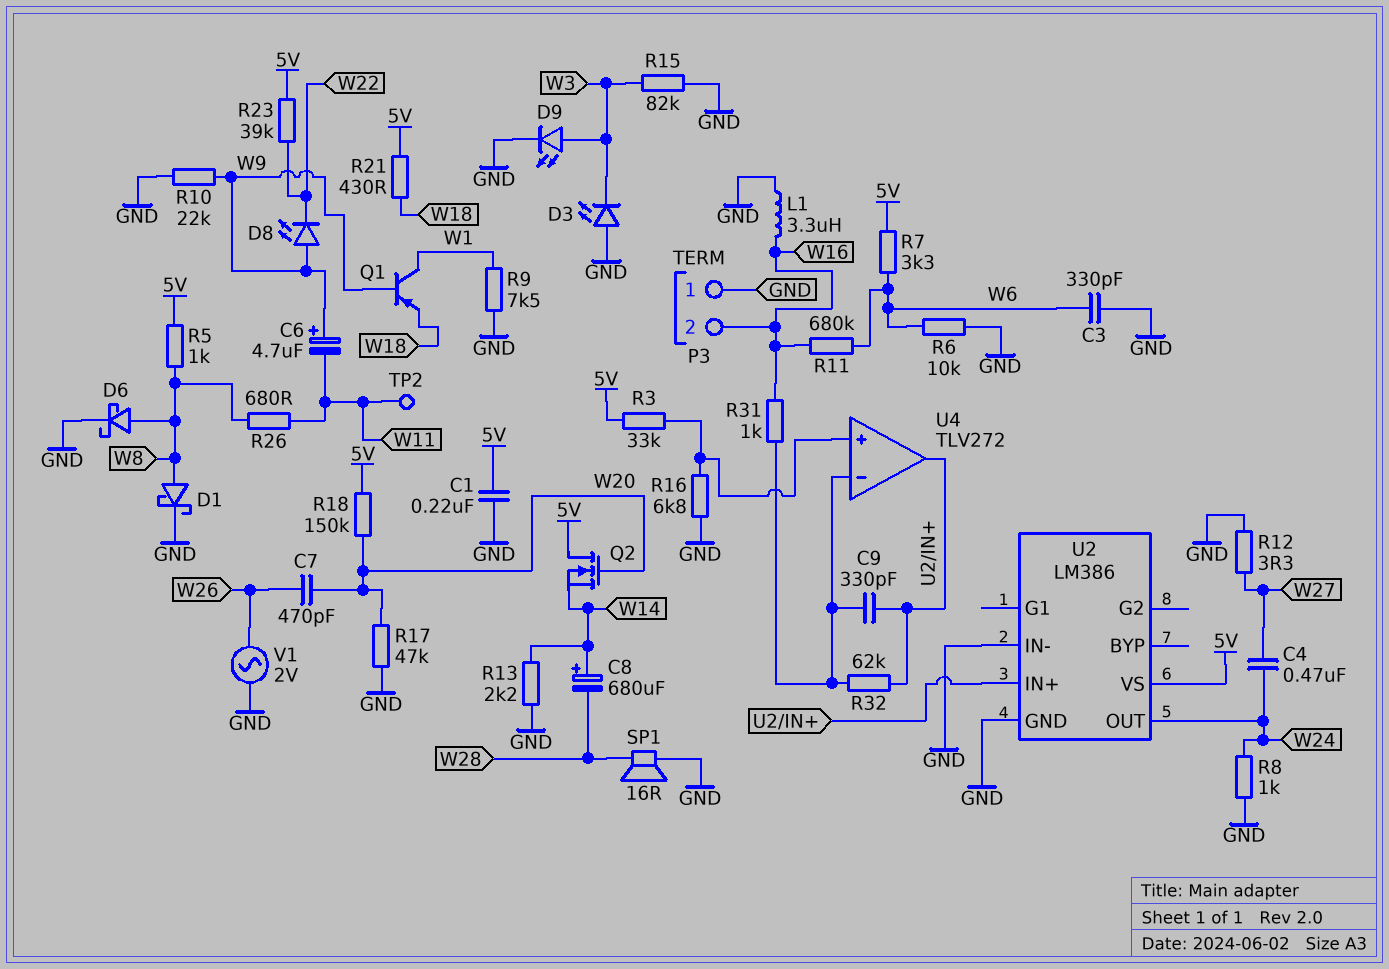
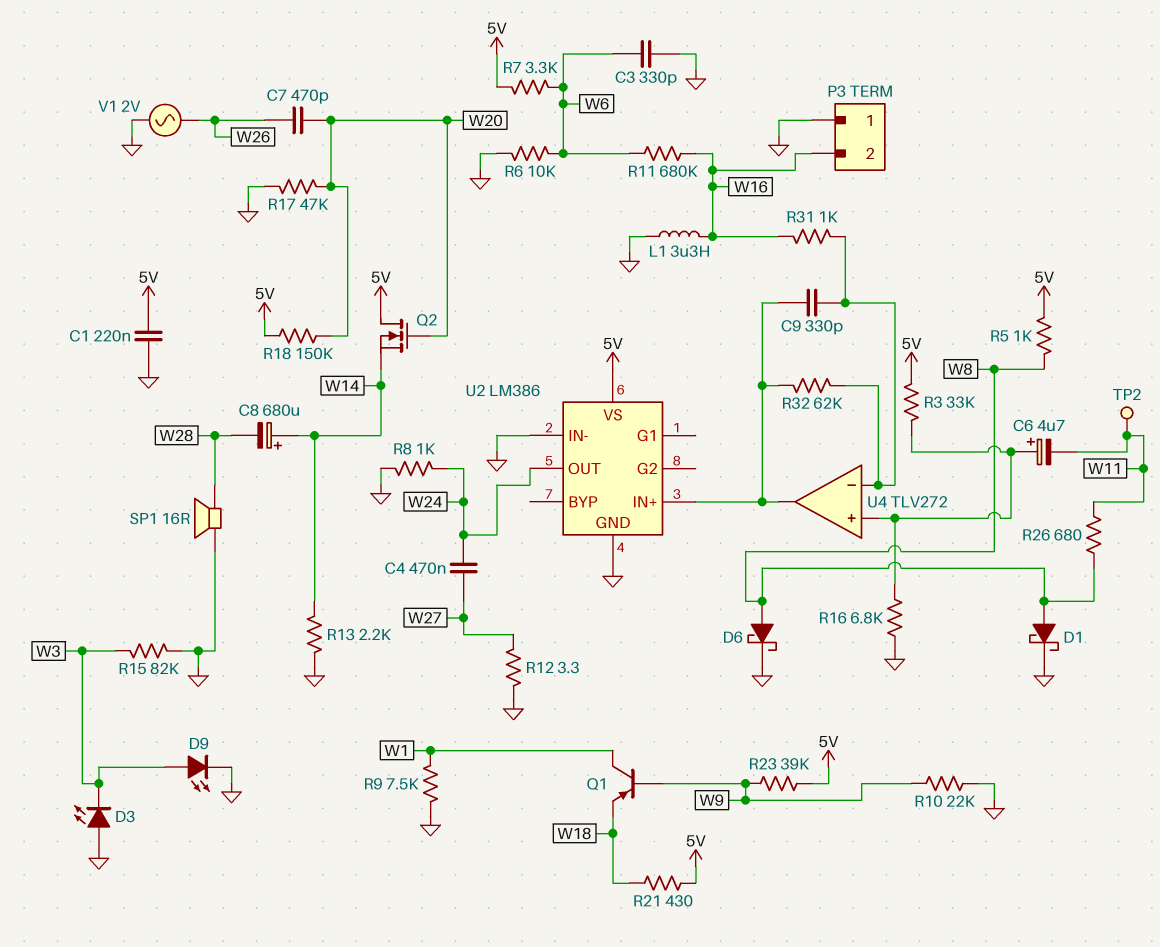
C6: 4.7uF (plus W9, minus W11) -> 4.7uF (plus U4/in+, minus W11)
D8: LED (A W9, K W22) -> none
R23: 39k (5V, W22) -> 39k (5V, W9)

